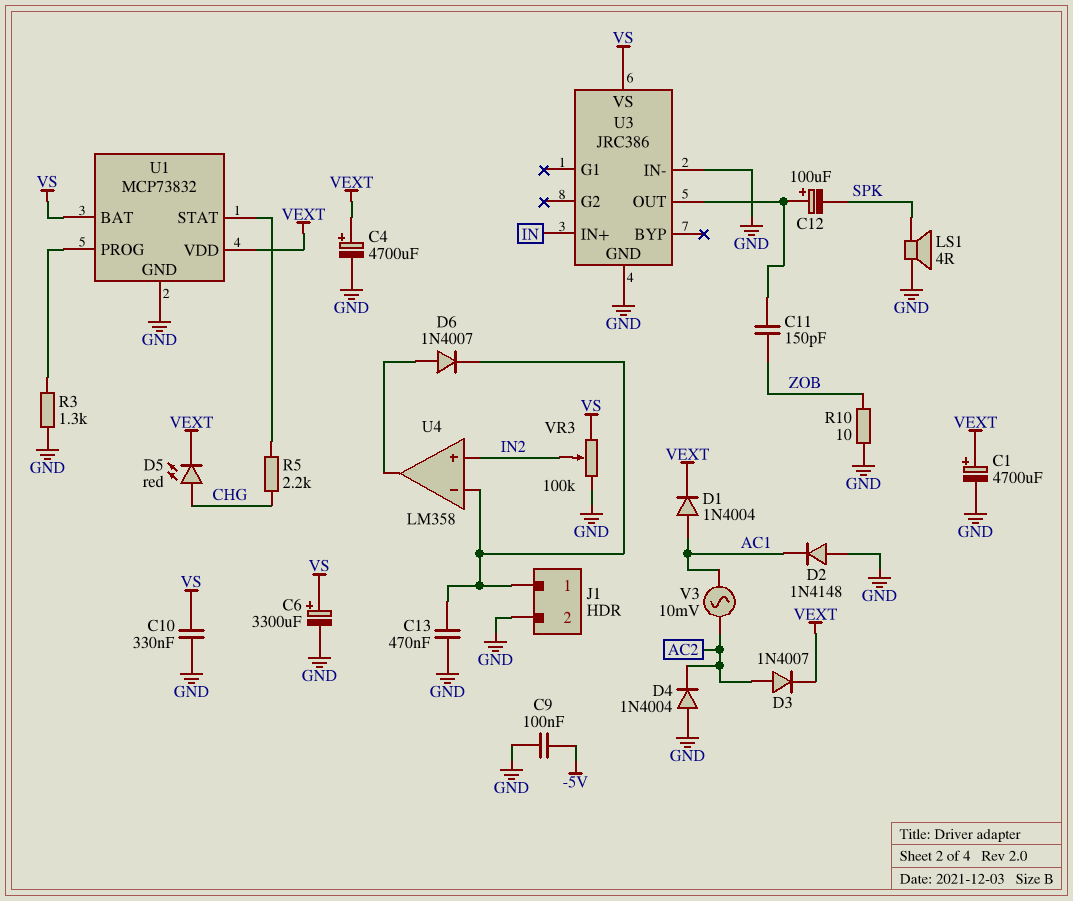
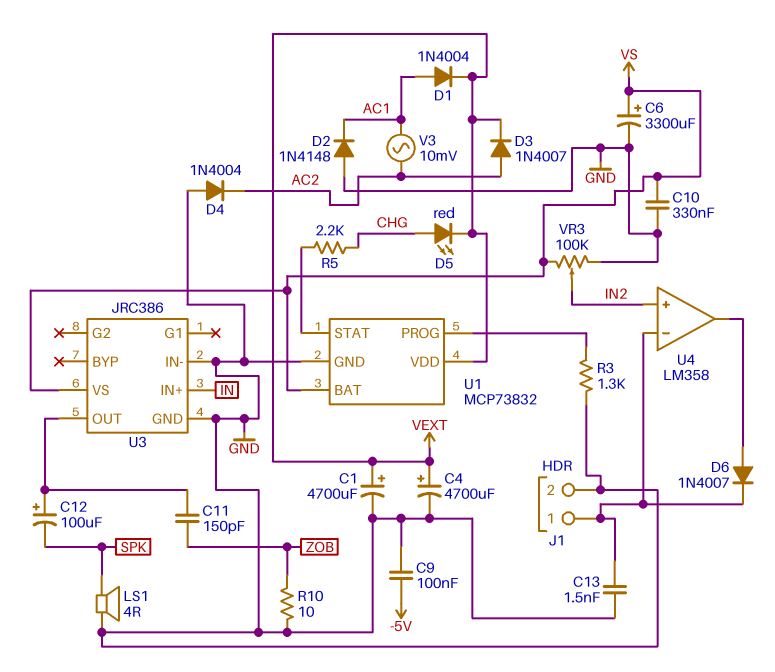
C13: 470nF (GND, J1/1) -> 1.5nF (GND, J1/1)

